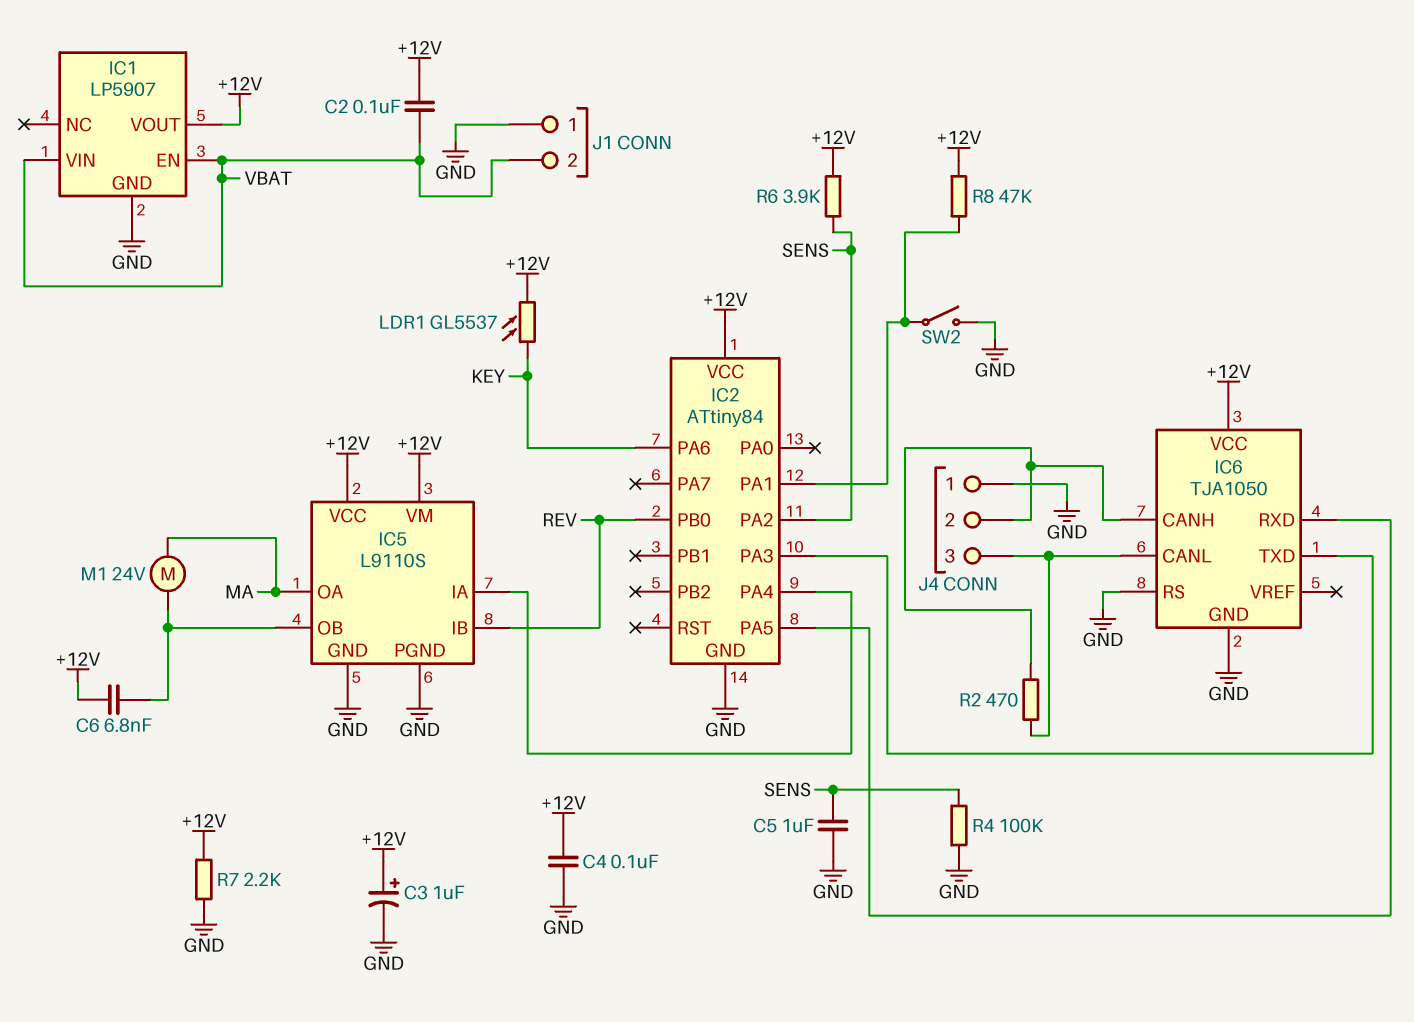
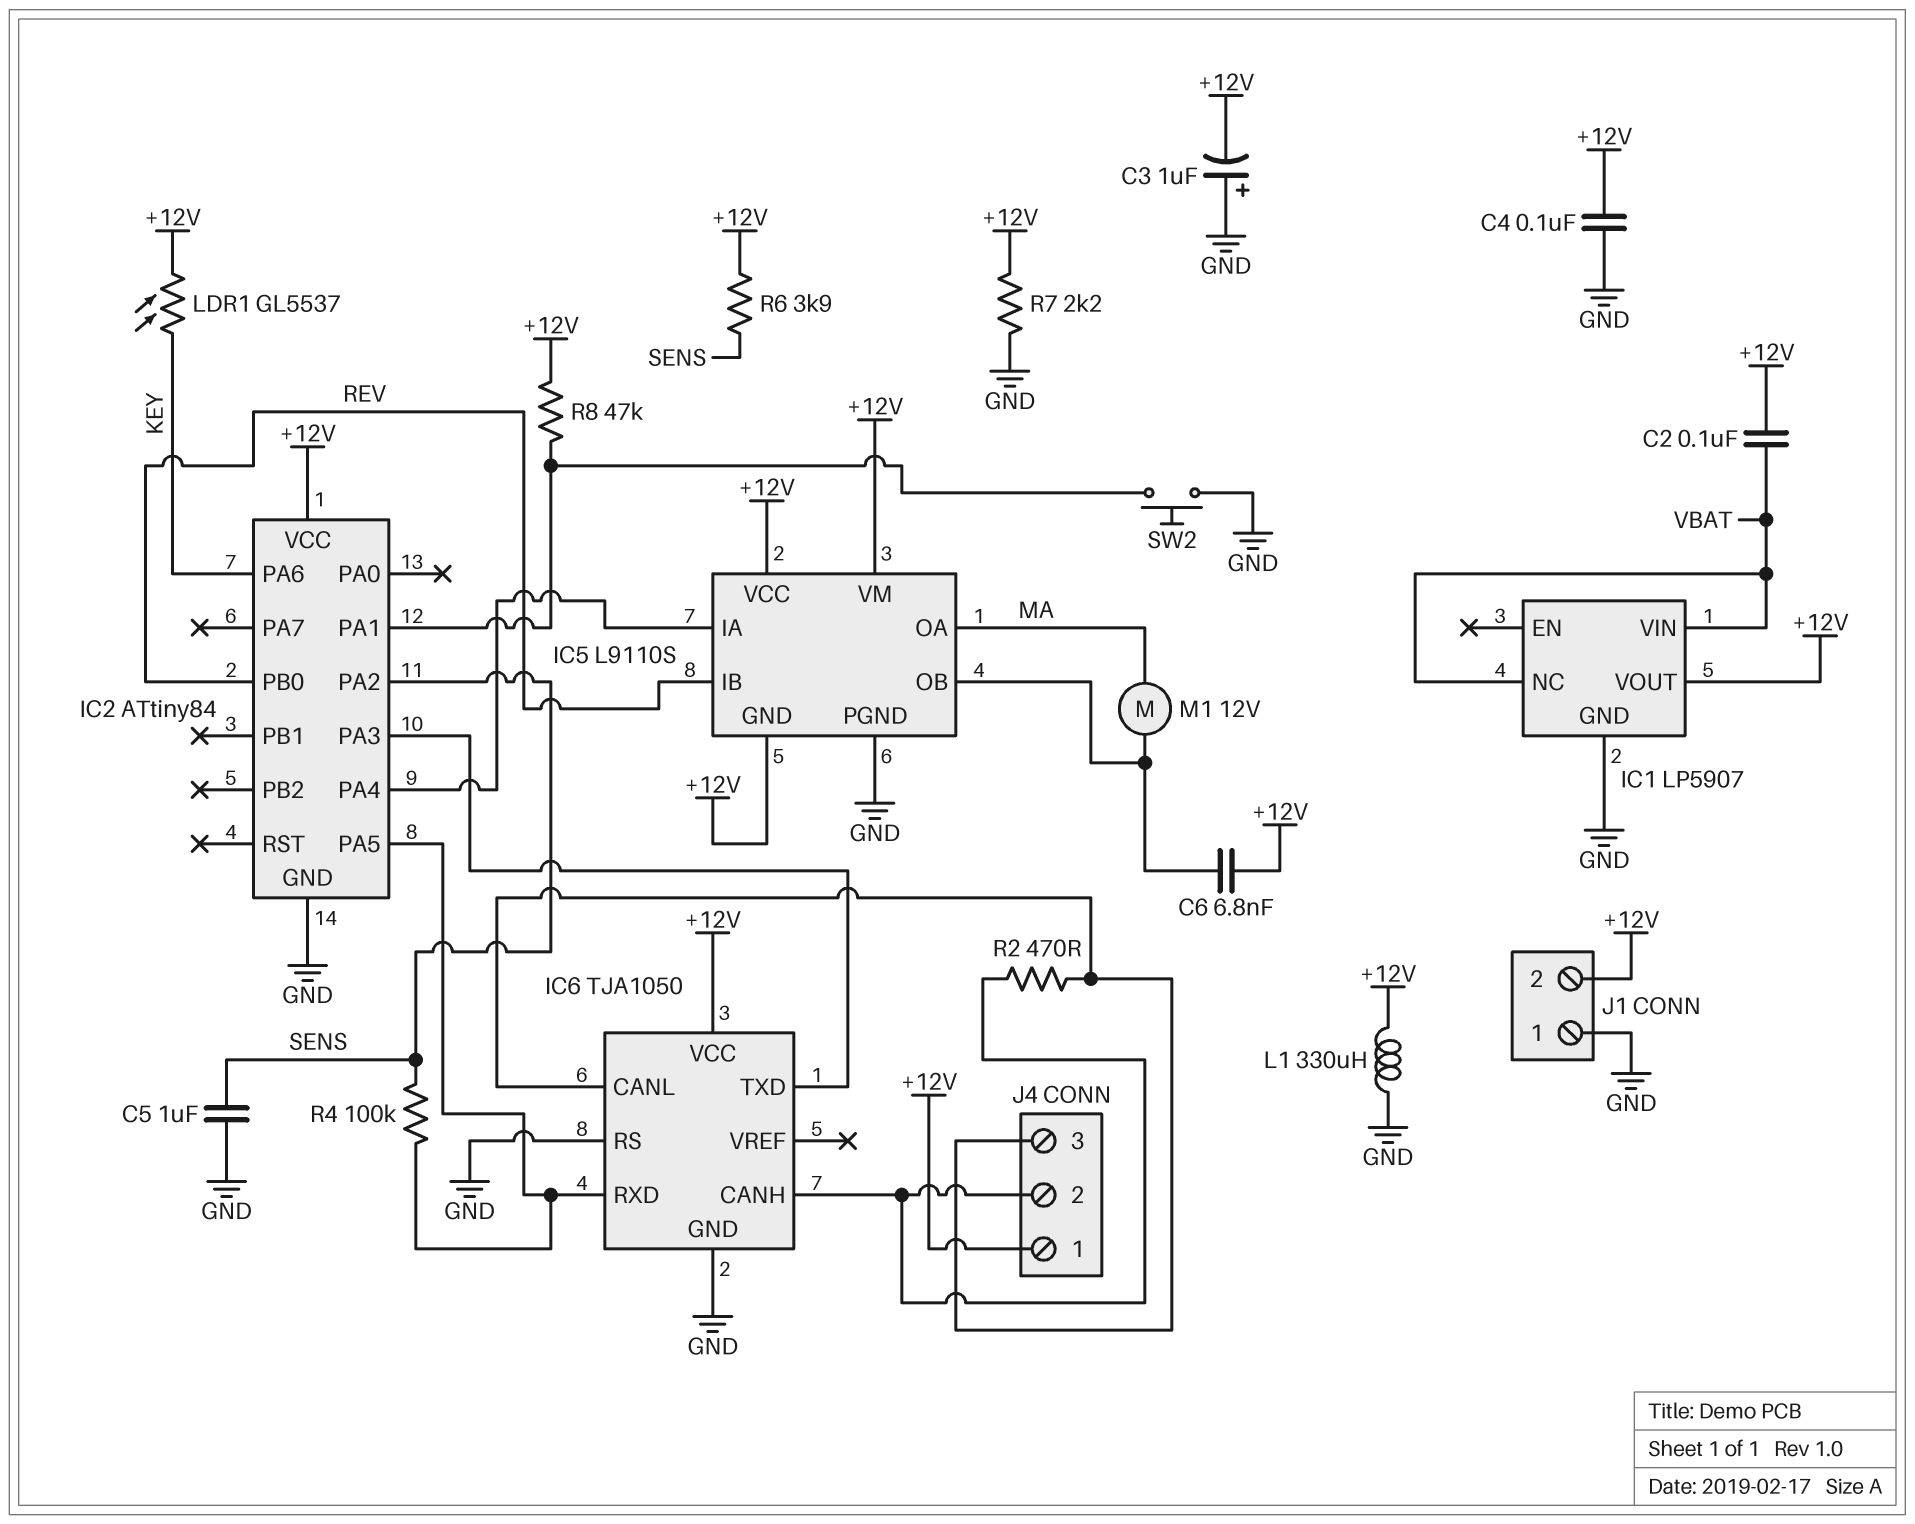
C3: 1uF (plus +12V, minus GND) -> 1uF (plus GND, minus +12V)
IC1 pin EN: VBAT -> none
IC1 pin NC: none -> VBAT
IC5 pin GND: GND -> +12V
J1 pin 2: VBAT -> +12V
J4 pin 1: GND -> +12V
L1: none -> 330uH (+12V, GND)
M1: motor 24V (IC5/OB, MA) -> motor 12V (IC5/OB, MA)
R4: 100k (GND, SENS) -> 100k (IC2/PA5, SENS)
SW2: switch (GND, IC2/PA1) -> button (GND, IC2/PA1)

